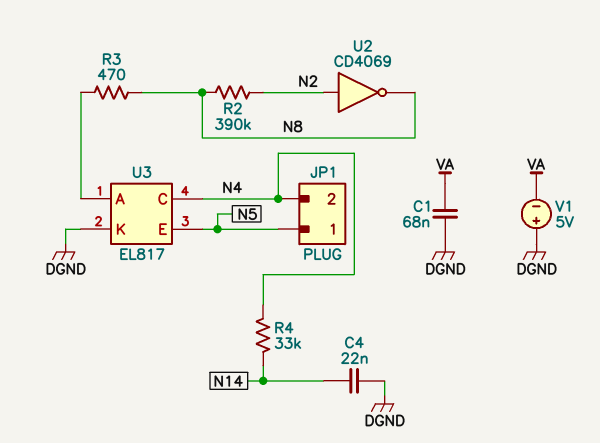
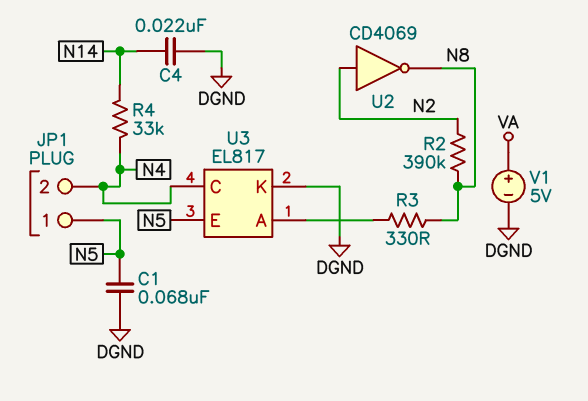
C1: 68nF (DGND, VA) -> 68nF (DGND, N5)
R3: 470 (N8, U3/A) -> 330 (N8, U3/A)
V1: 5V (plus DGND, minus VA) -> 5V (plus VA, minus DGND)

